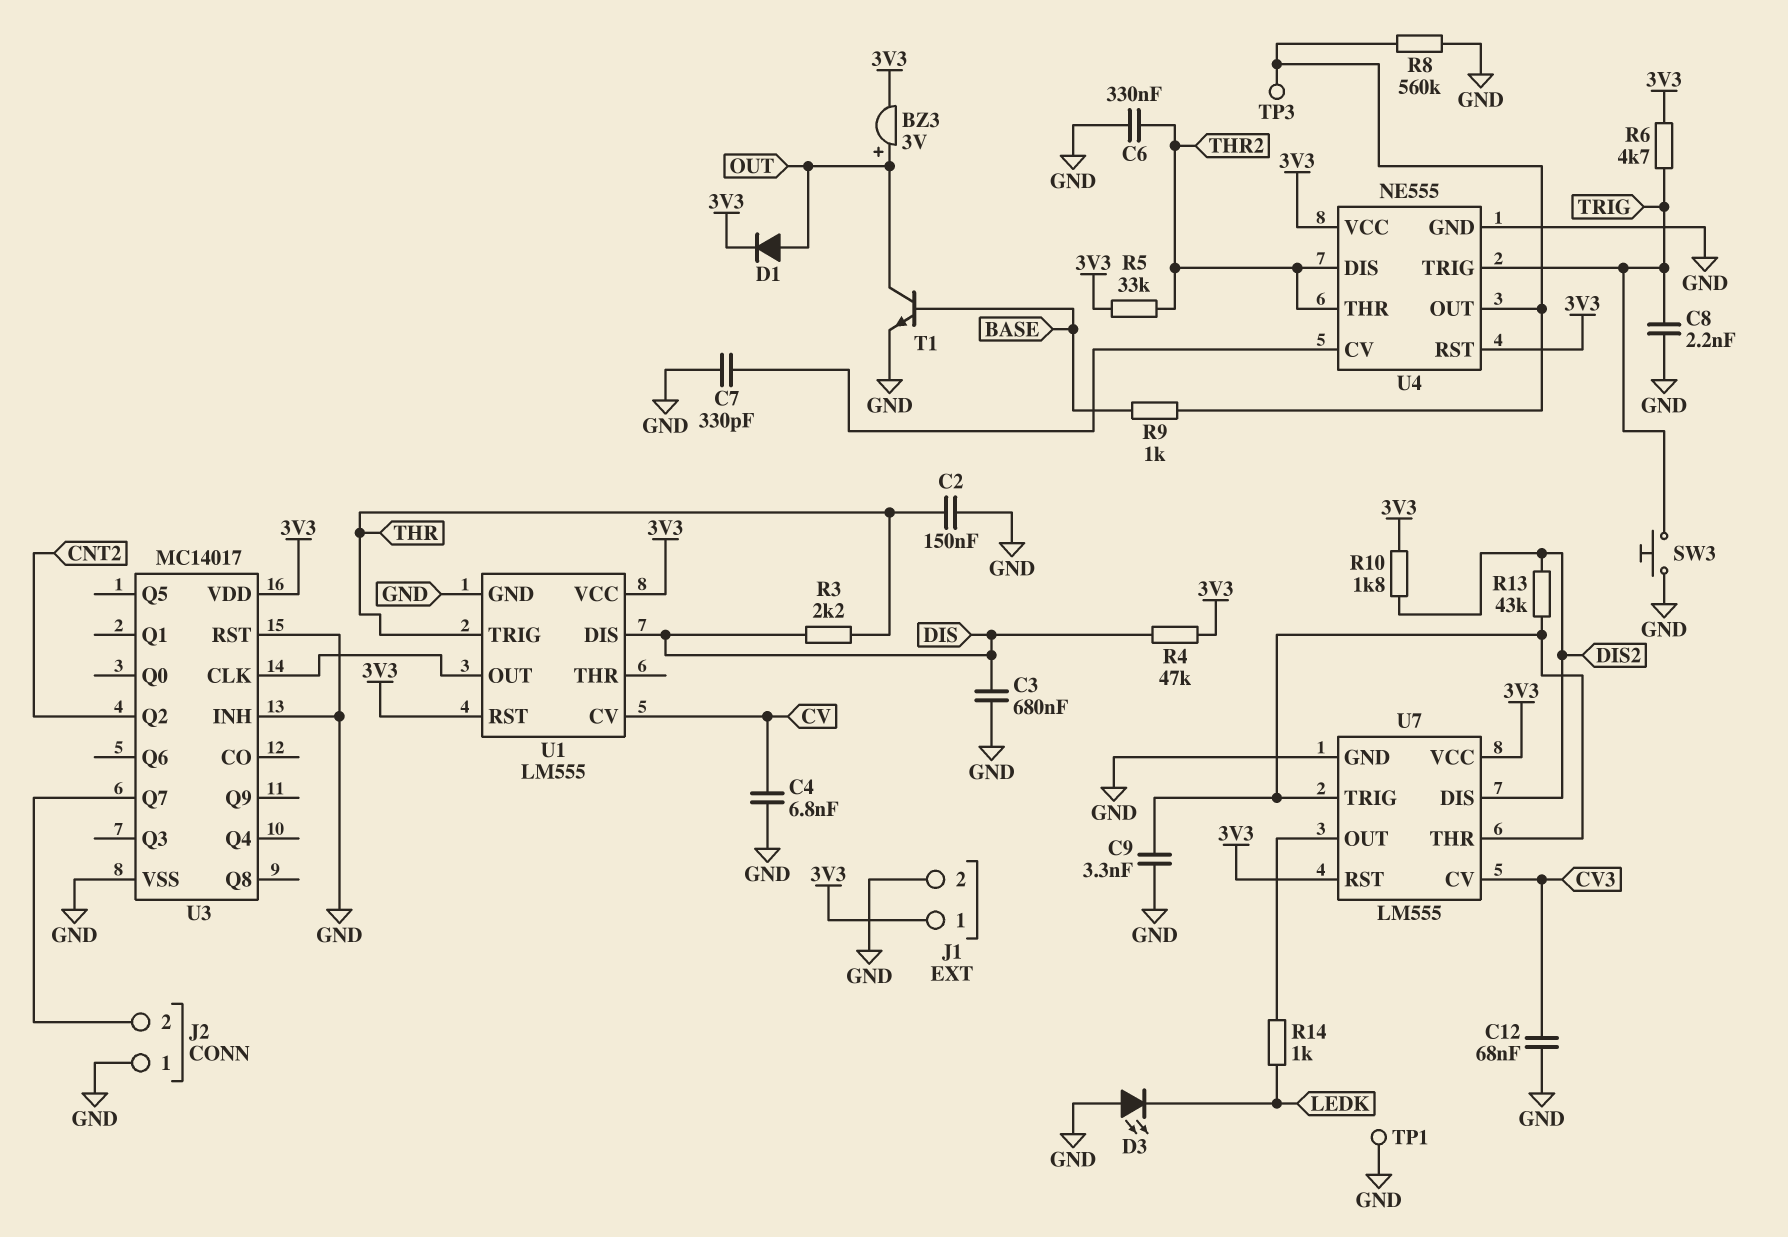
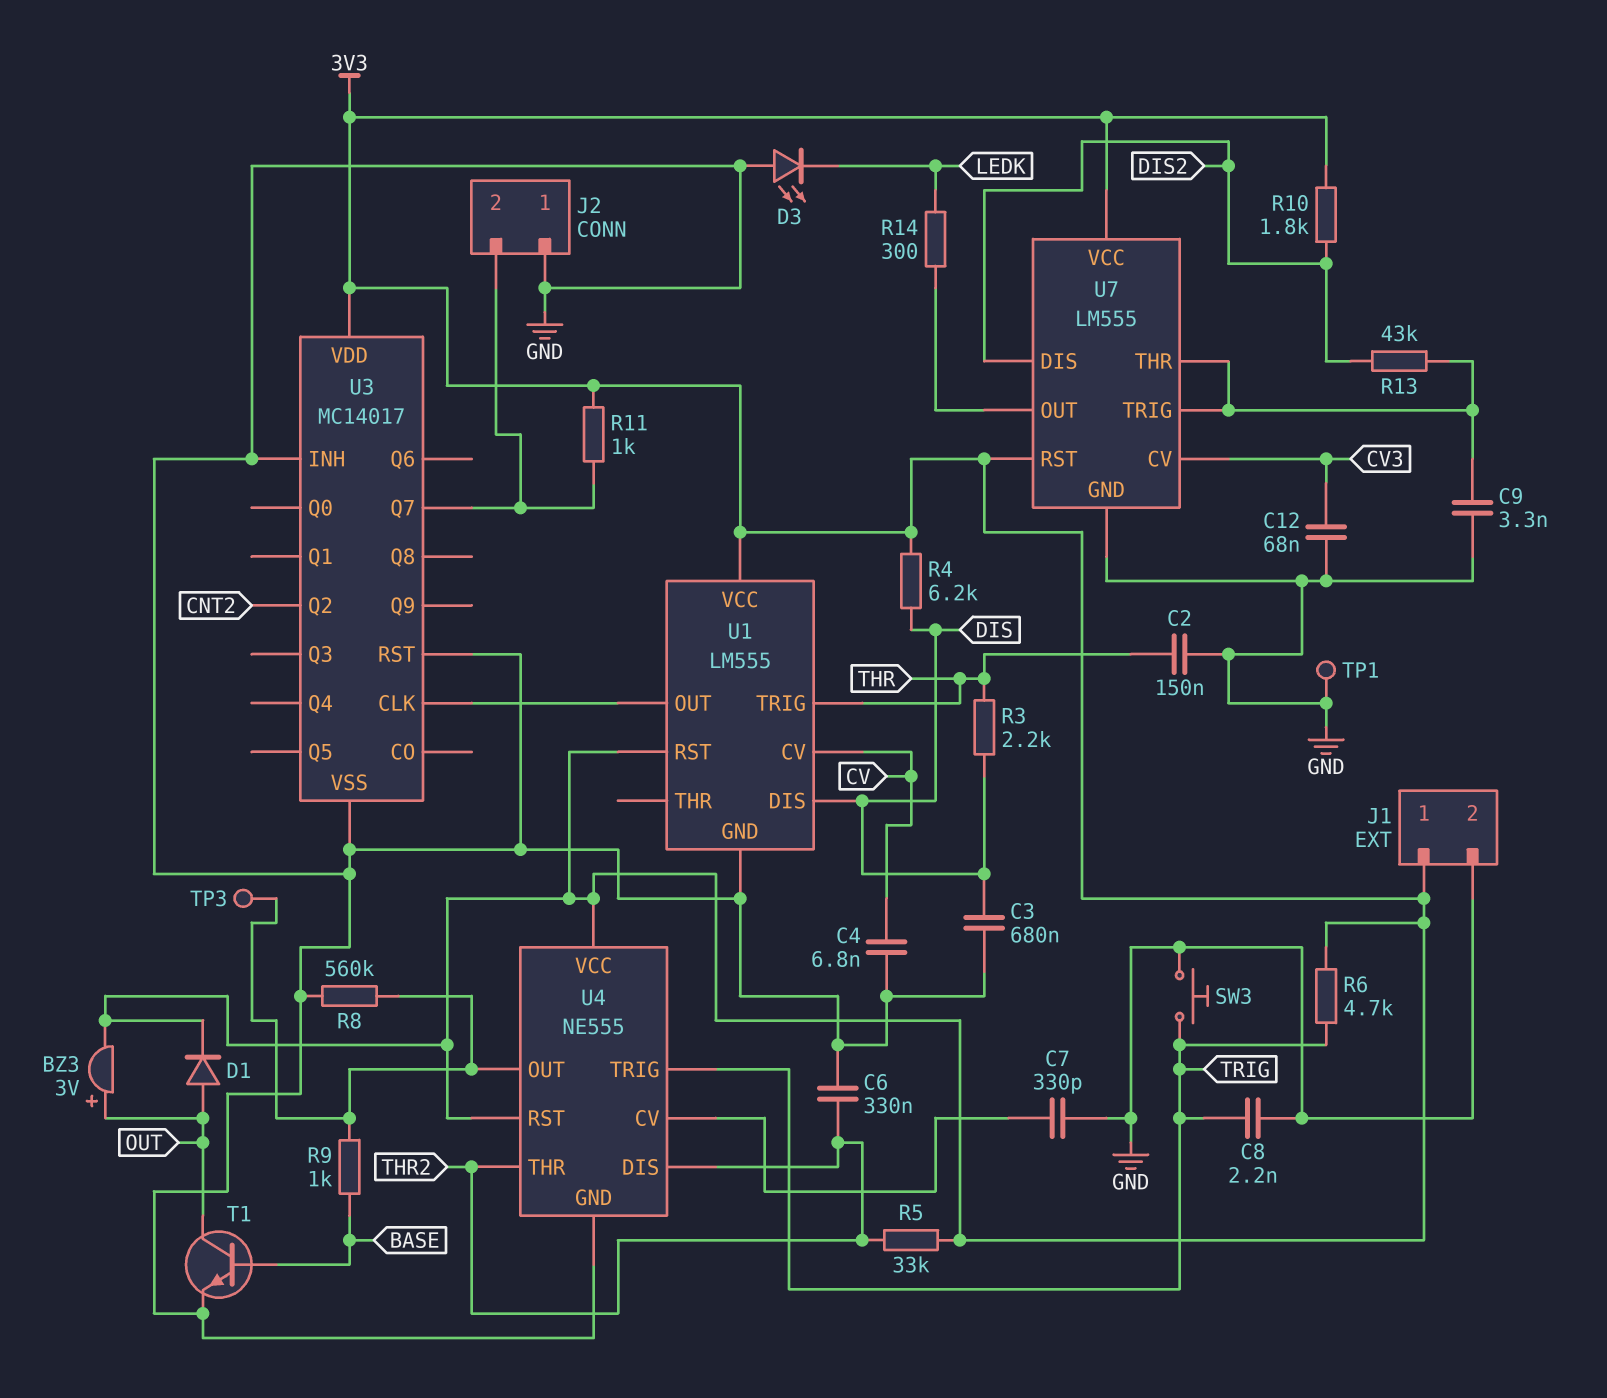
R4: 47k (3V3, DIS) -> 6.2k (3V3, DIS)
R11: none -> 1k (3V3, J2/2)
R14: 1k (LEDK, U7/OUT) -> 300 (LEDK, U7/OUT)

